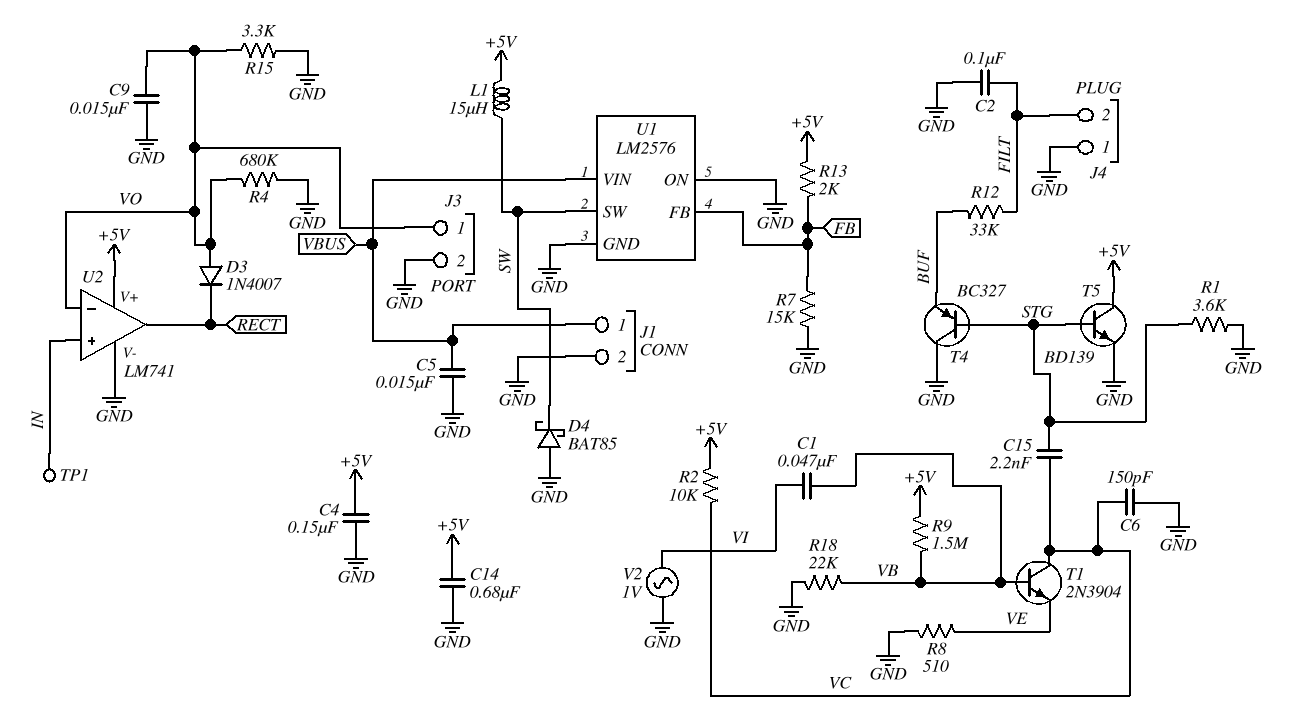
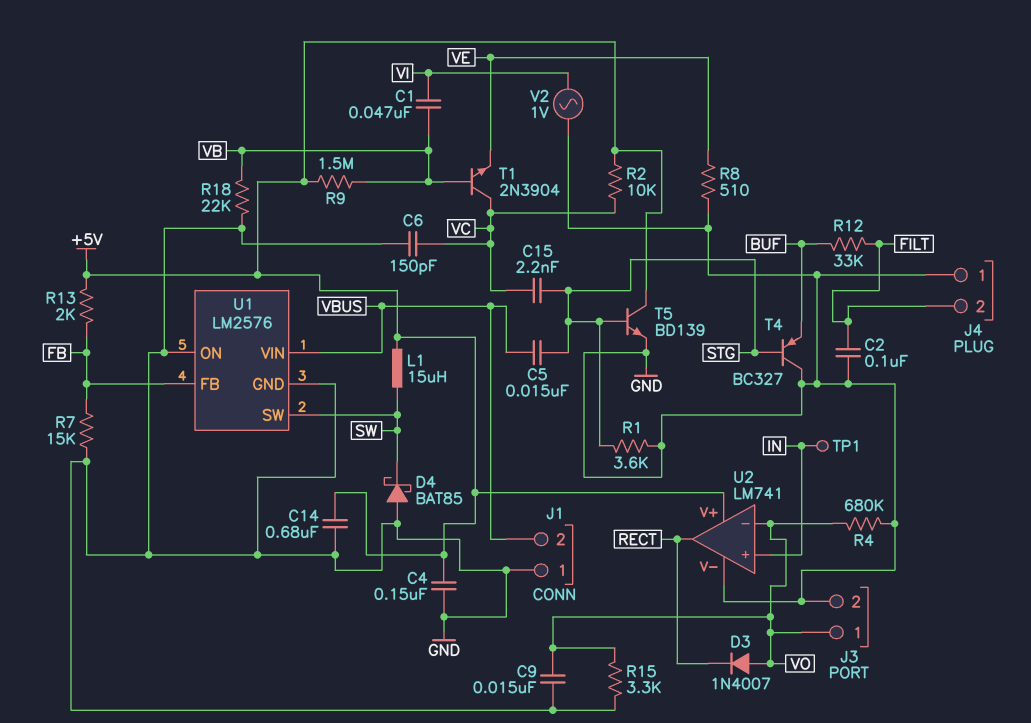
C5: 15nF (GND, VBUS) -> 15nF (STG, VBUS)
J1 pin 1: VBUS -> GND
J1 pin 2: GND -> VBUS

